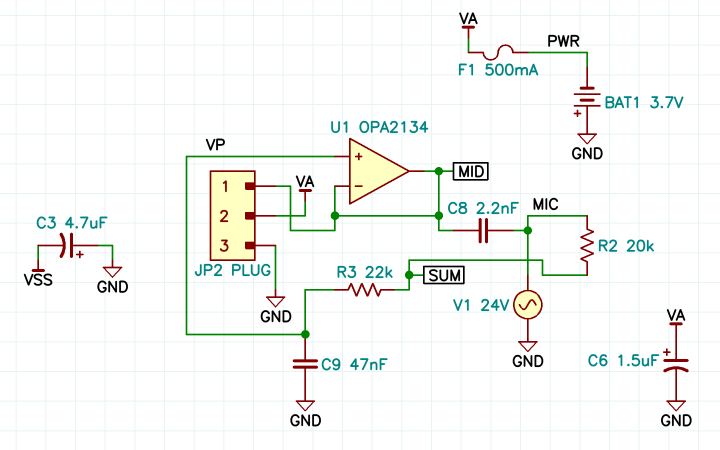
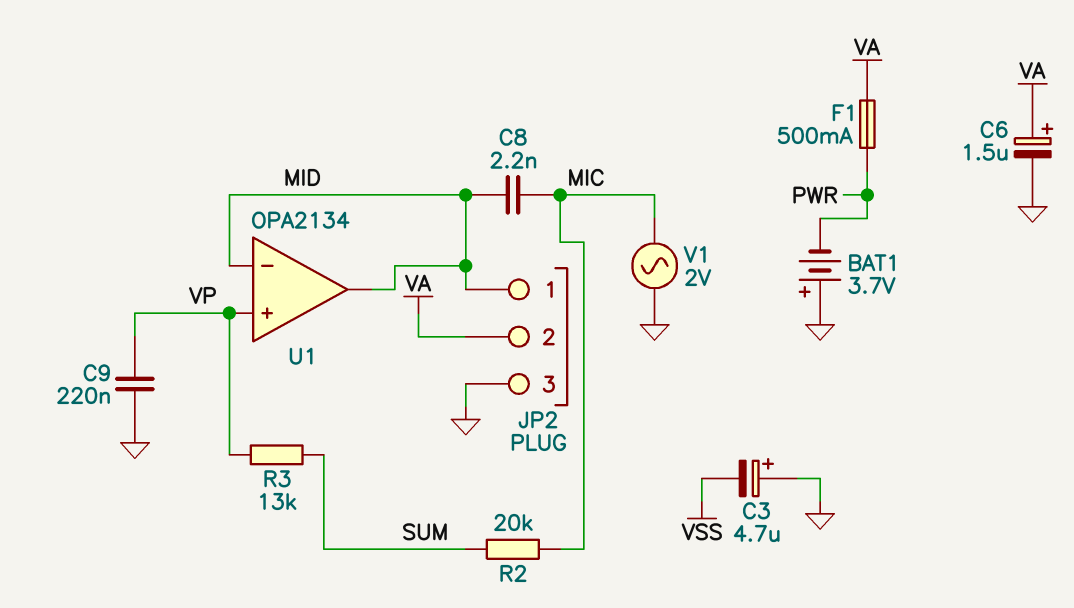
C9: 47nF (GND, VP) -> 220nF (GND, VP)
R3: 22k (SUM, VP) -> 13k (SUM, VP)
V1: AC 24V (GND, MIC) -> AC 2V (GND, MIC)

